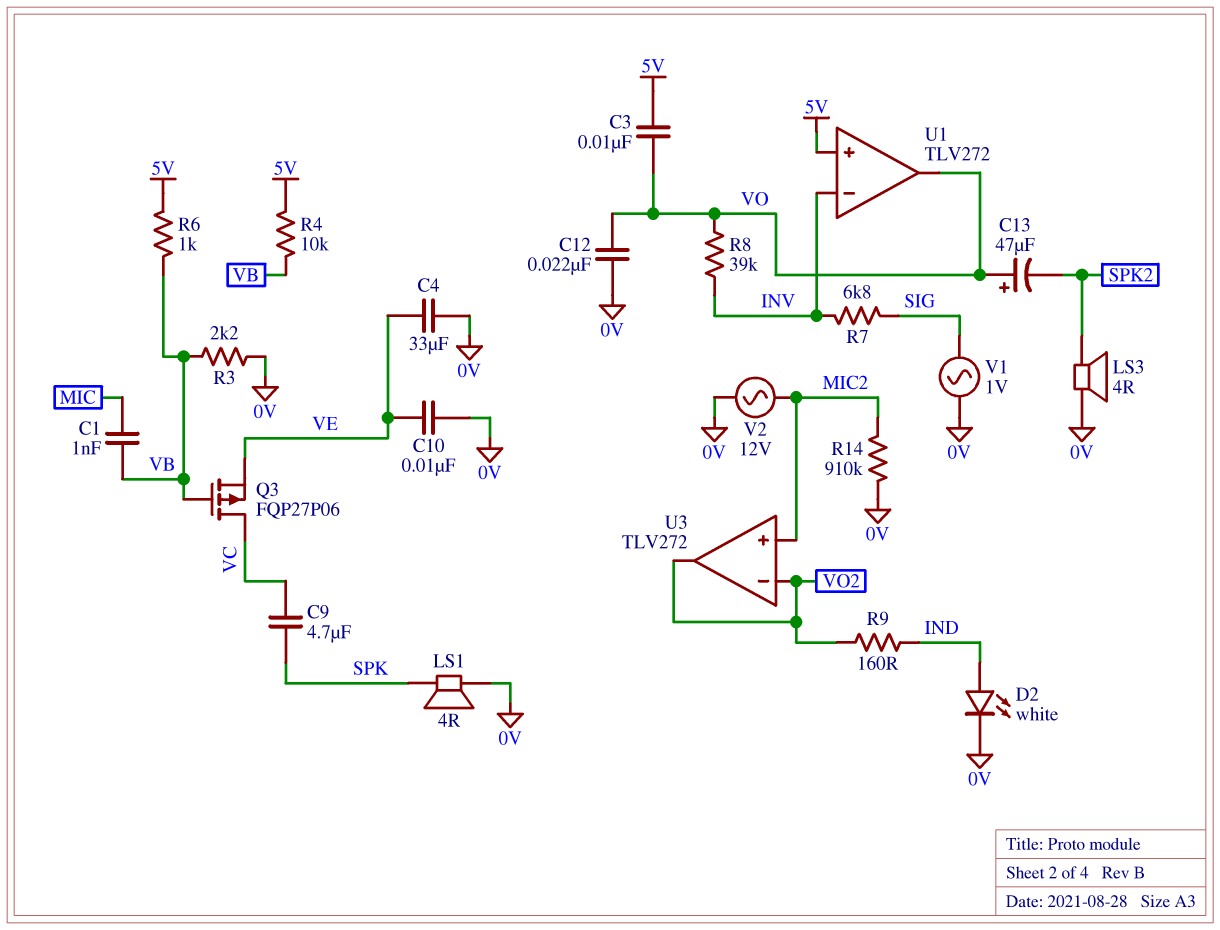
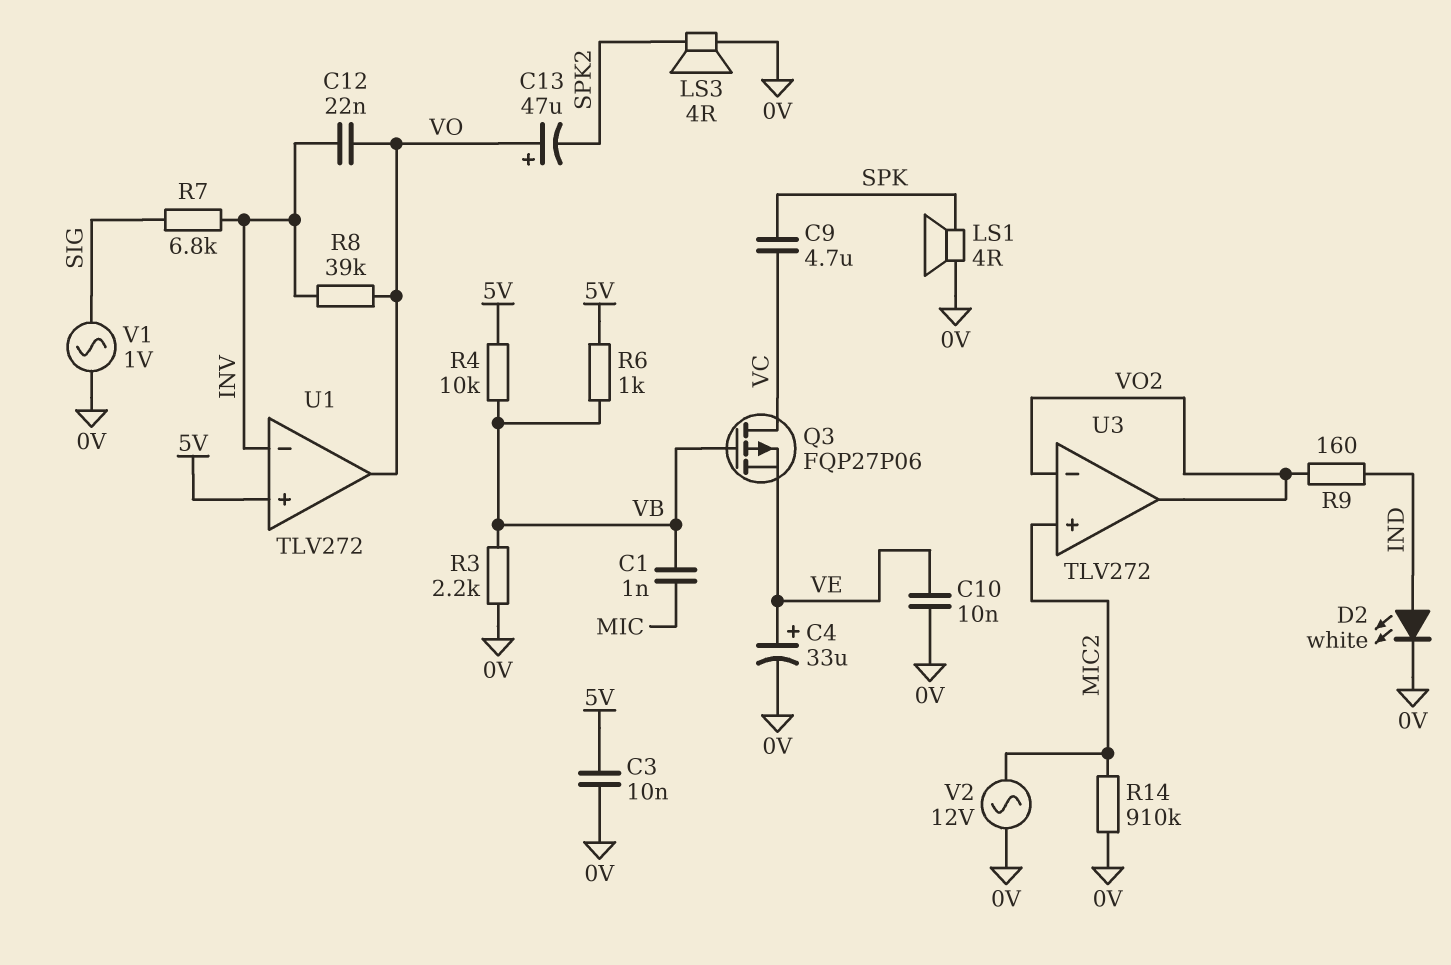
C3: 10nF (5V, VO) -> 10nF (0V, 5V)
C4: 33uF (0V, VE) -> 33uF (plus VE, minus 0V)
C12: 22nF (0V, VO) -> 22nF (INV, VO)

